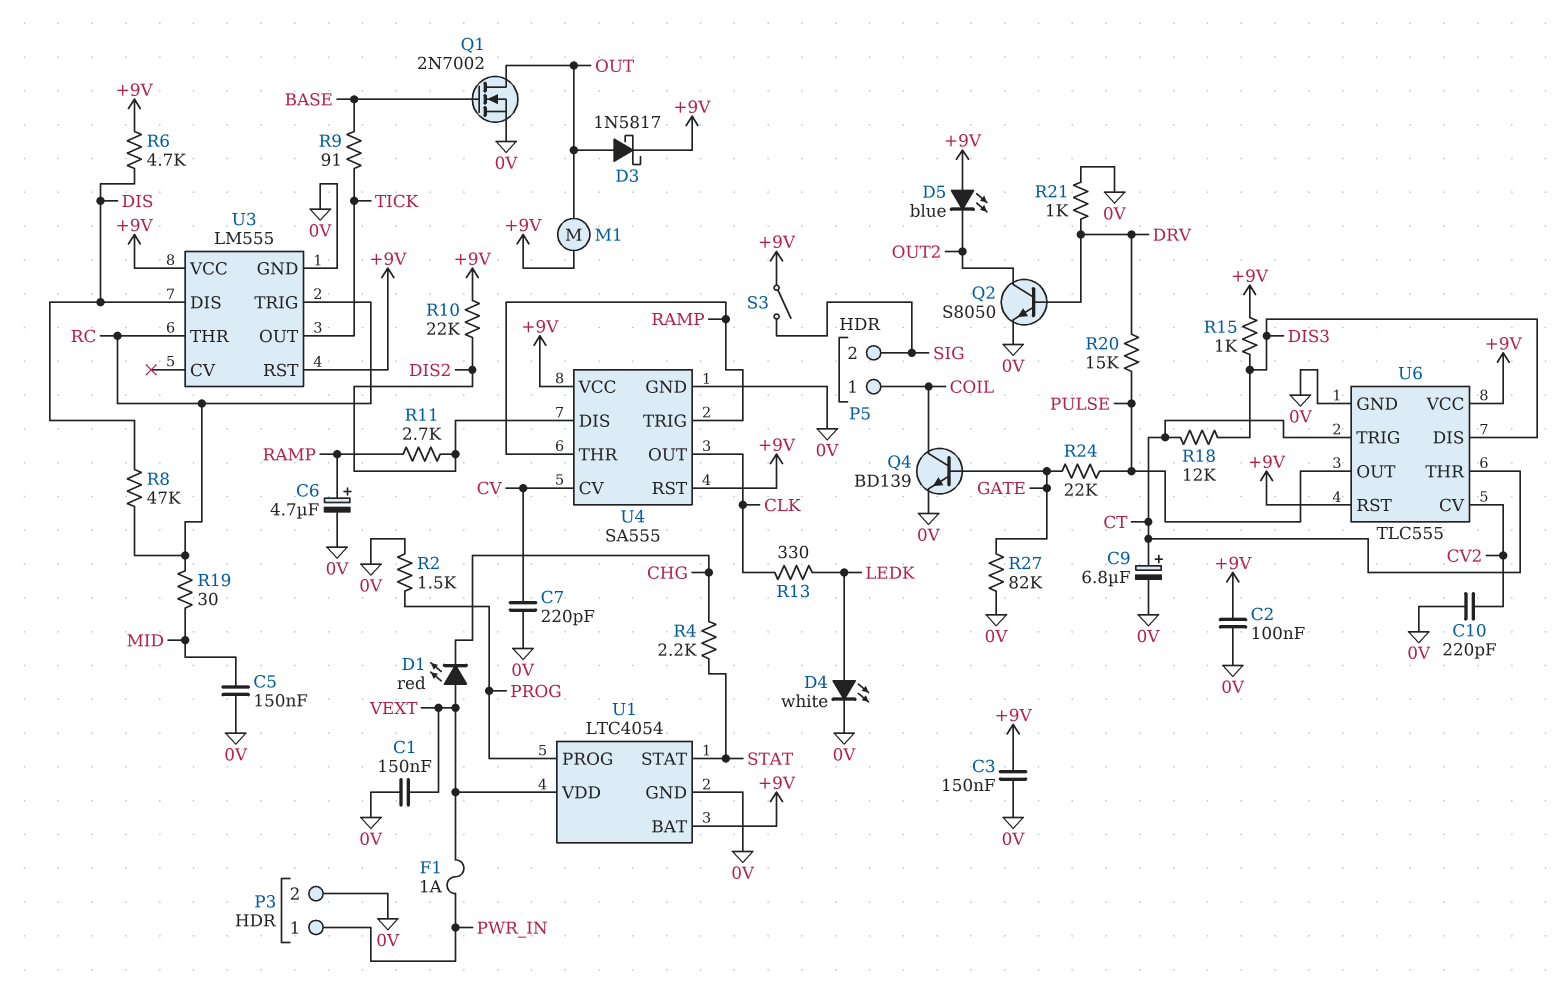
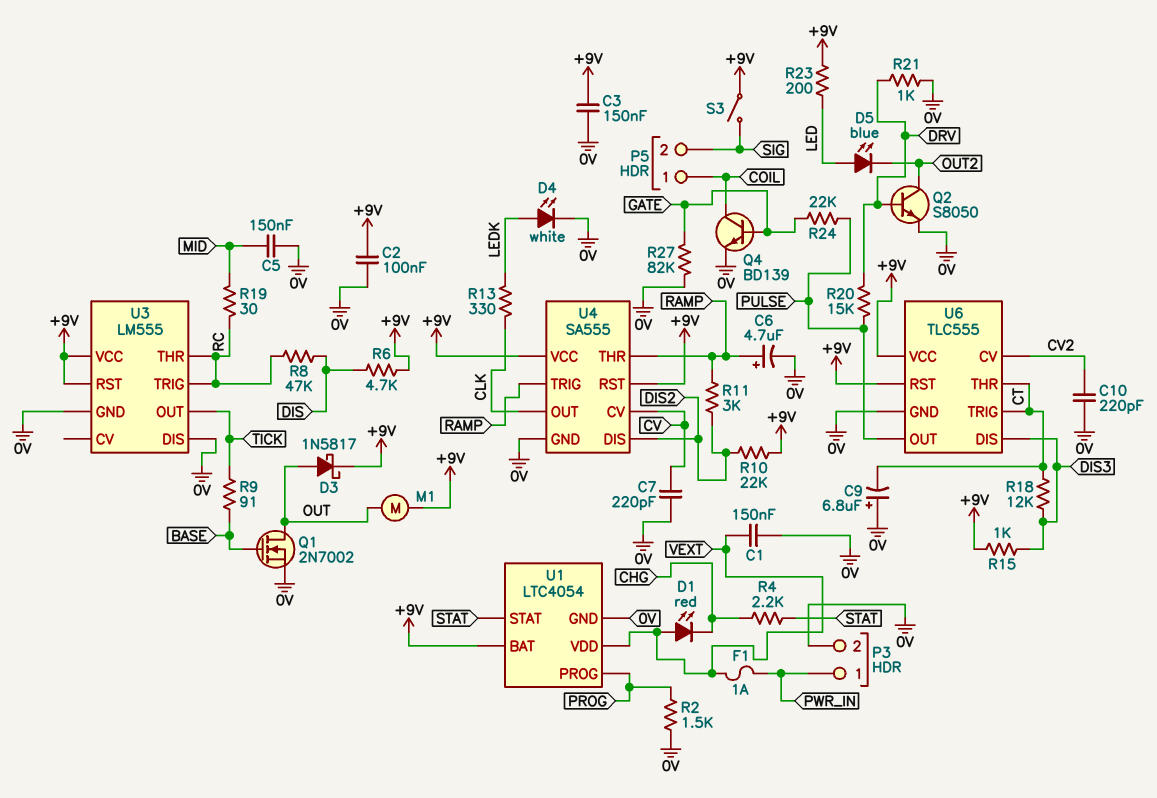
C9: 6.8uF (plus CT, minus 0V) -> 6.8uF (plus 0V, minus CT)
D5: LED blue (A +9V, K OUT2) -> LED blue (A LED, K OUT2)
R11: 2.7k (DIS2, RAMP) -> 3k (DIS2, RAMP)
R23: none -> 200 (+9V, LED)
U3 pin DIS: DIS -> 0V

